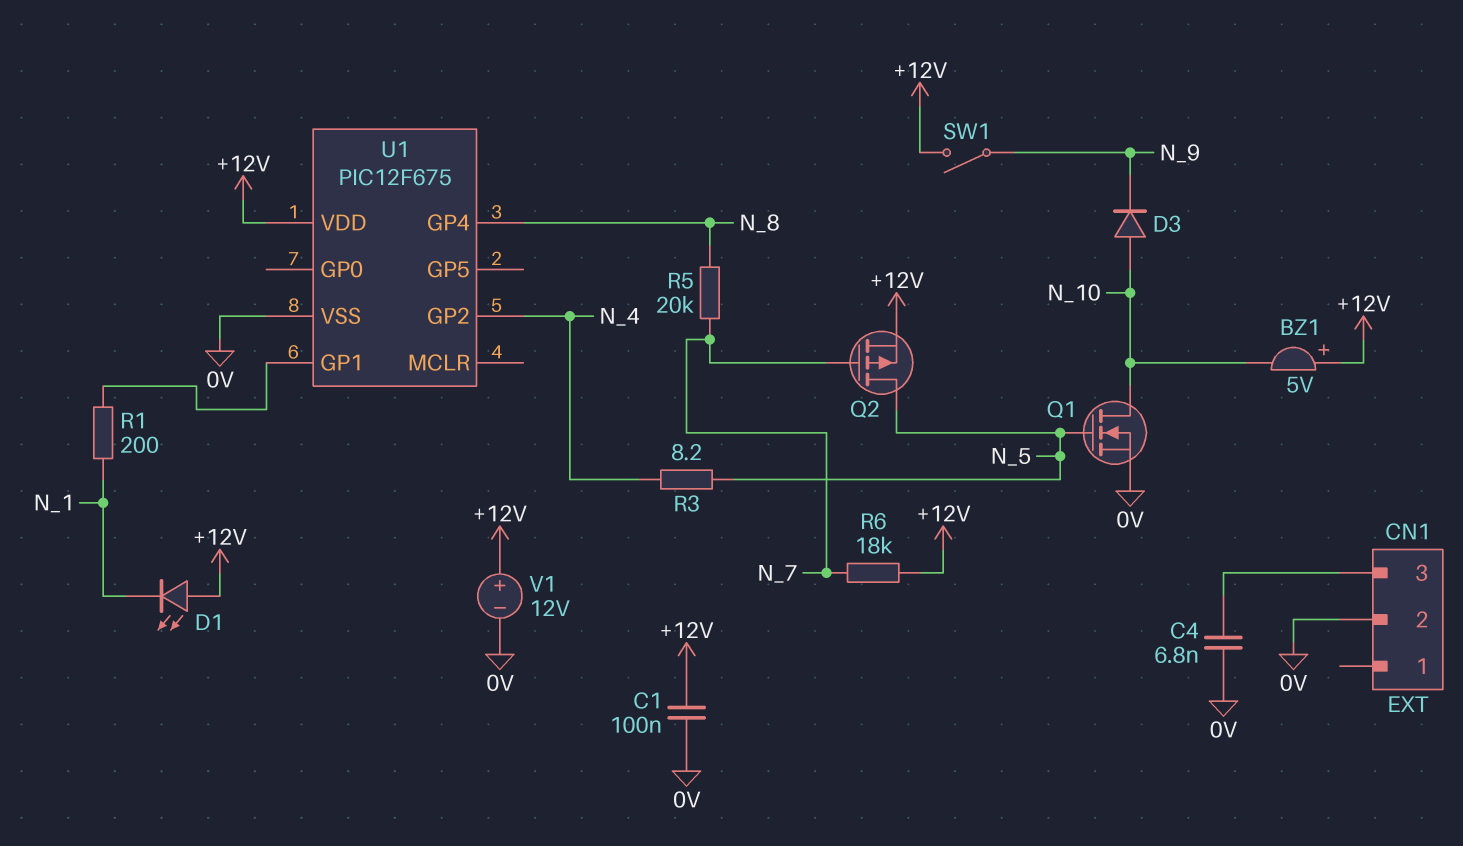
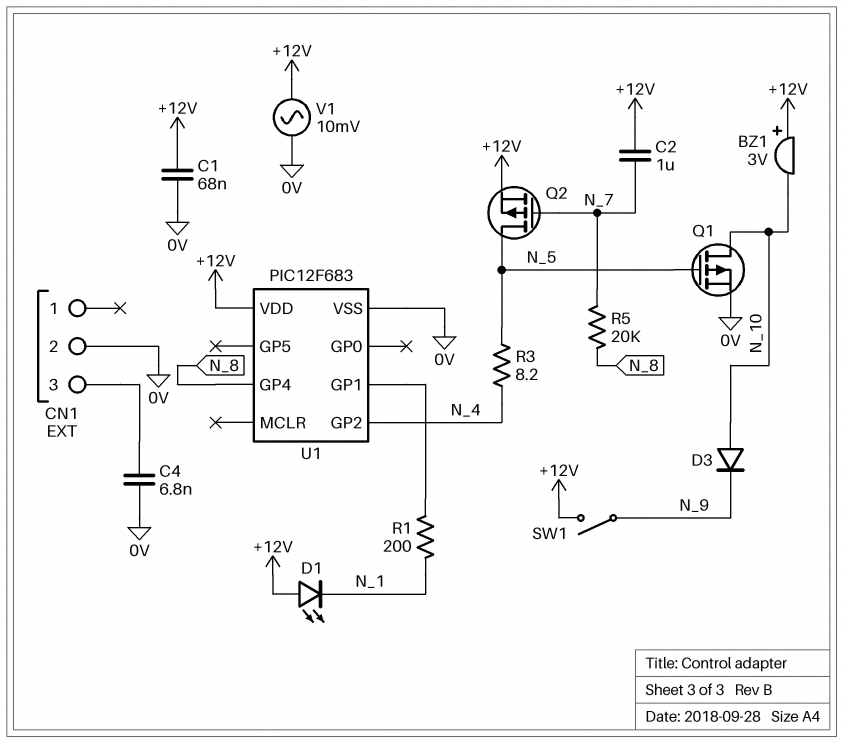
BZ1: buzzer 5V (plus +12V, minus N_10) -> buzzer 3V (plus +12V, minus N_10)
C1: 100nF (+12V, 0V) -> 68nF (+12V, 0V)
C2: none -> 1uF (+12V, N_7)
Q1: NMOS (G N_5, D N_10, S 0V) -> PMOS (G N_5, D N_10, S 0V)
R6: 18k (+12V, N_7) -> none
U1: PIC12F675 -> PIC12F683
V1: 12V (plus +12V, minus 0V) -> AC 10mV (+12V, 0V)

